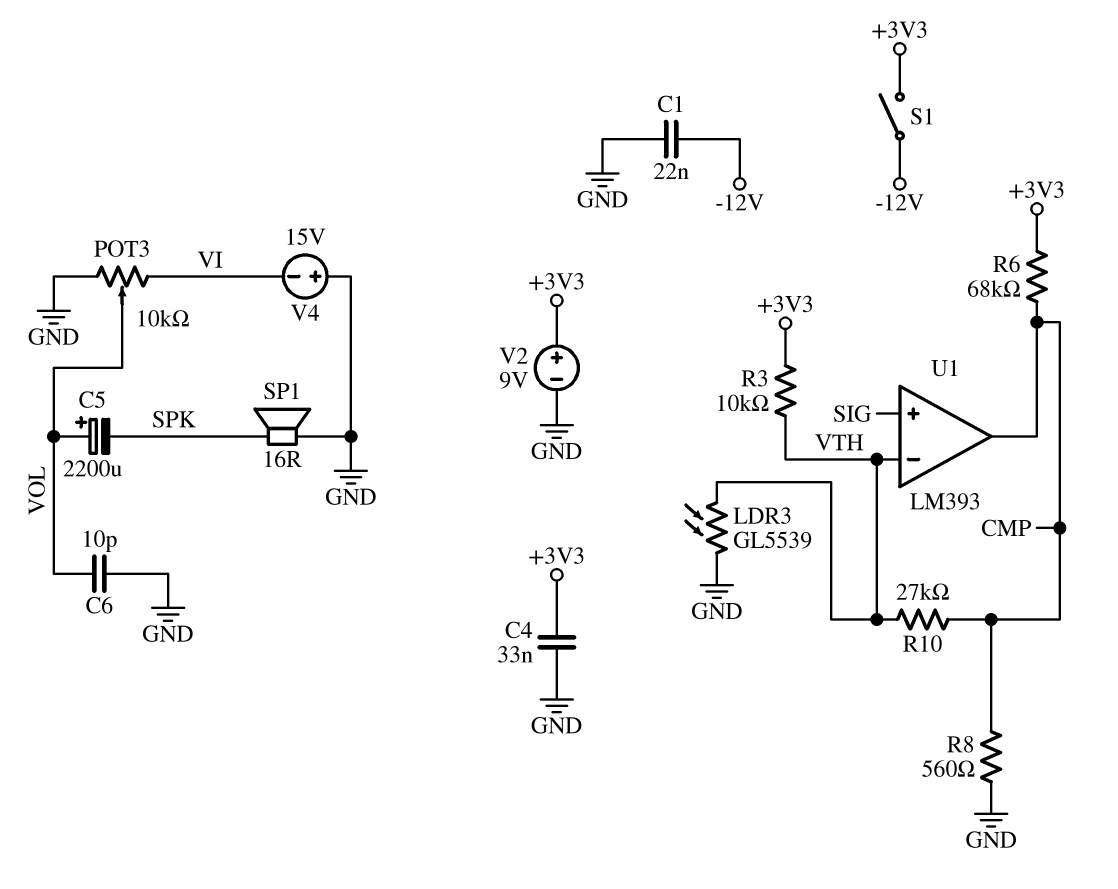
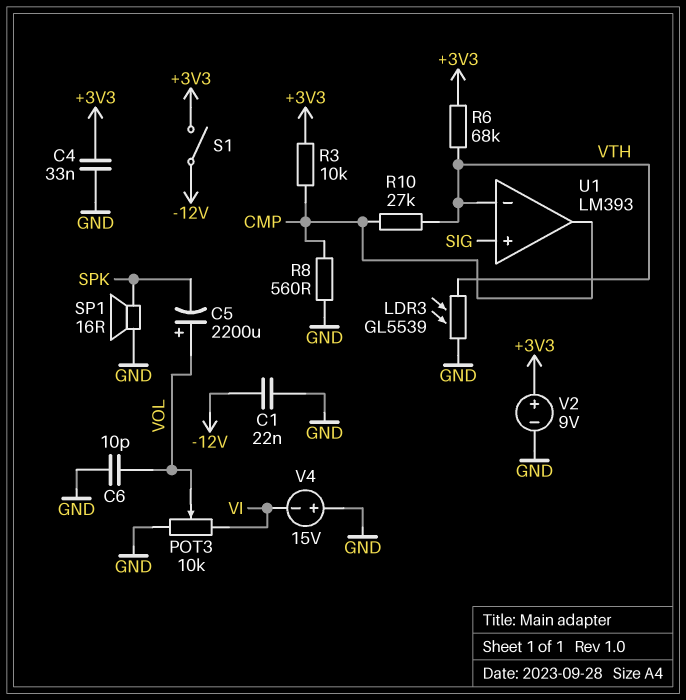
R3: 10k (+3V3, VTH) -> 10k (+3V3, CMP)
R6: 68k (+3V3, CMP) -> 68k (+3V3, VTH)

